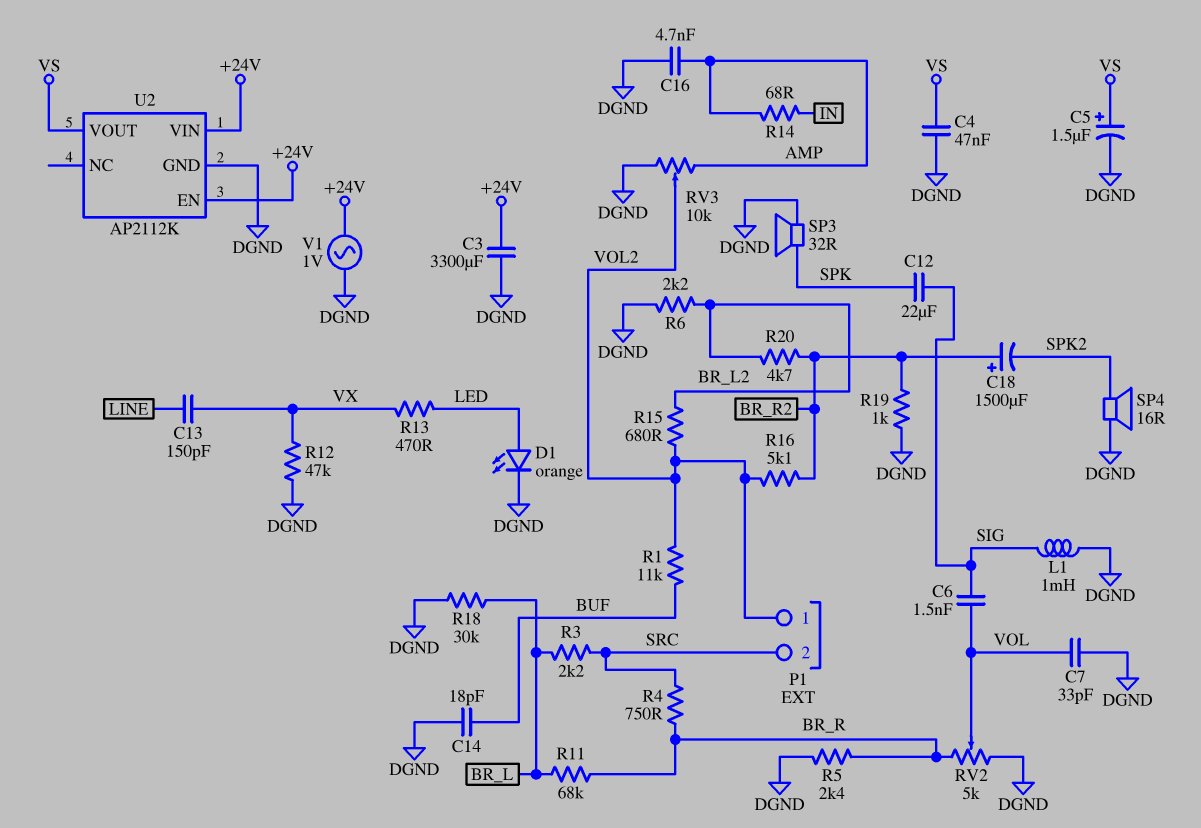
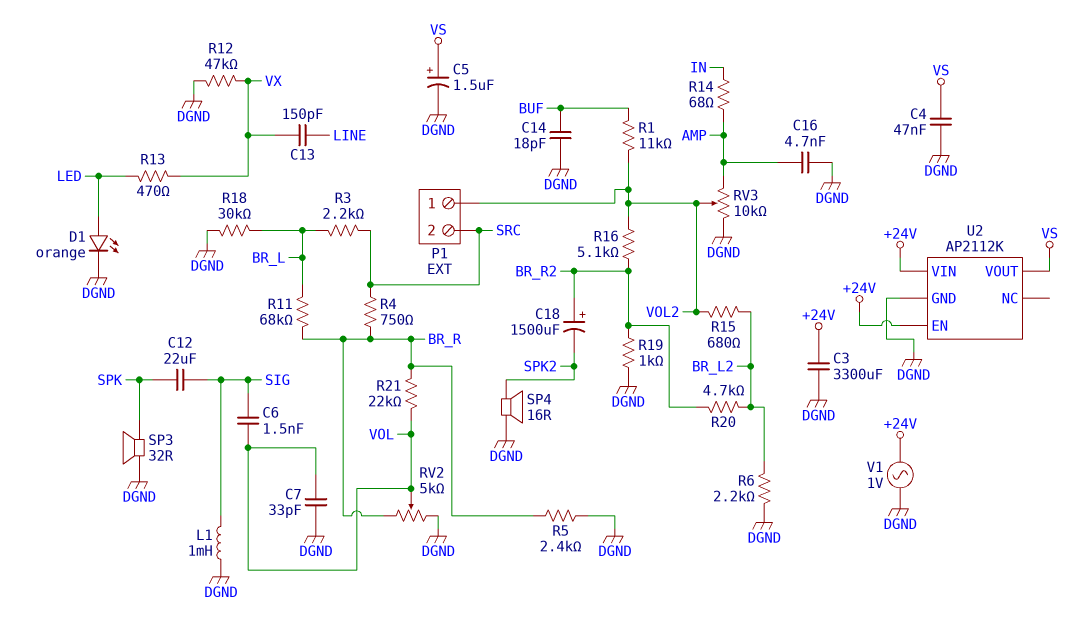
R21: none -> 22k (BR_R, VOL)

